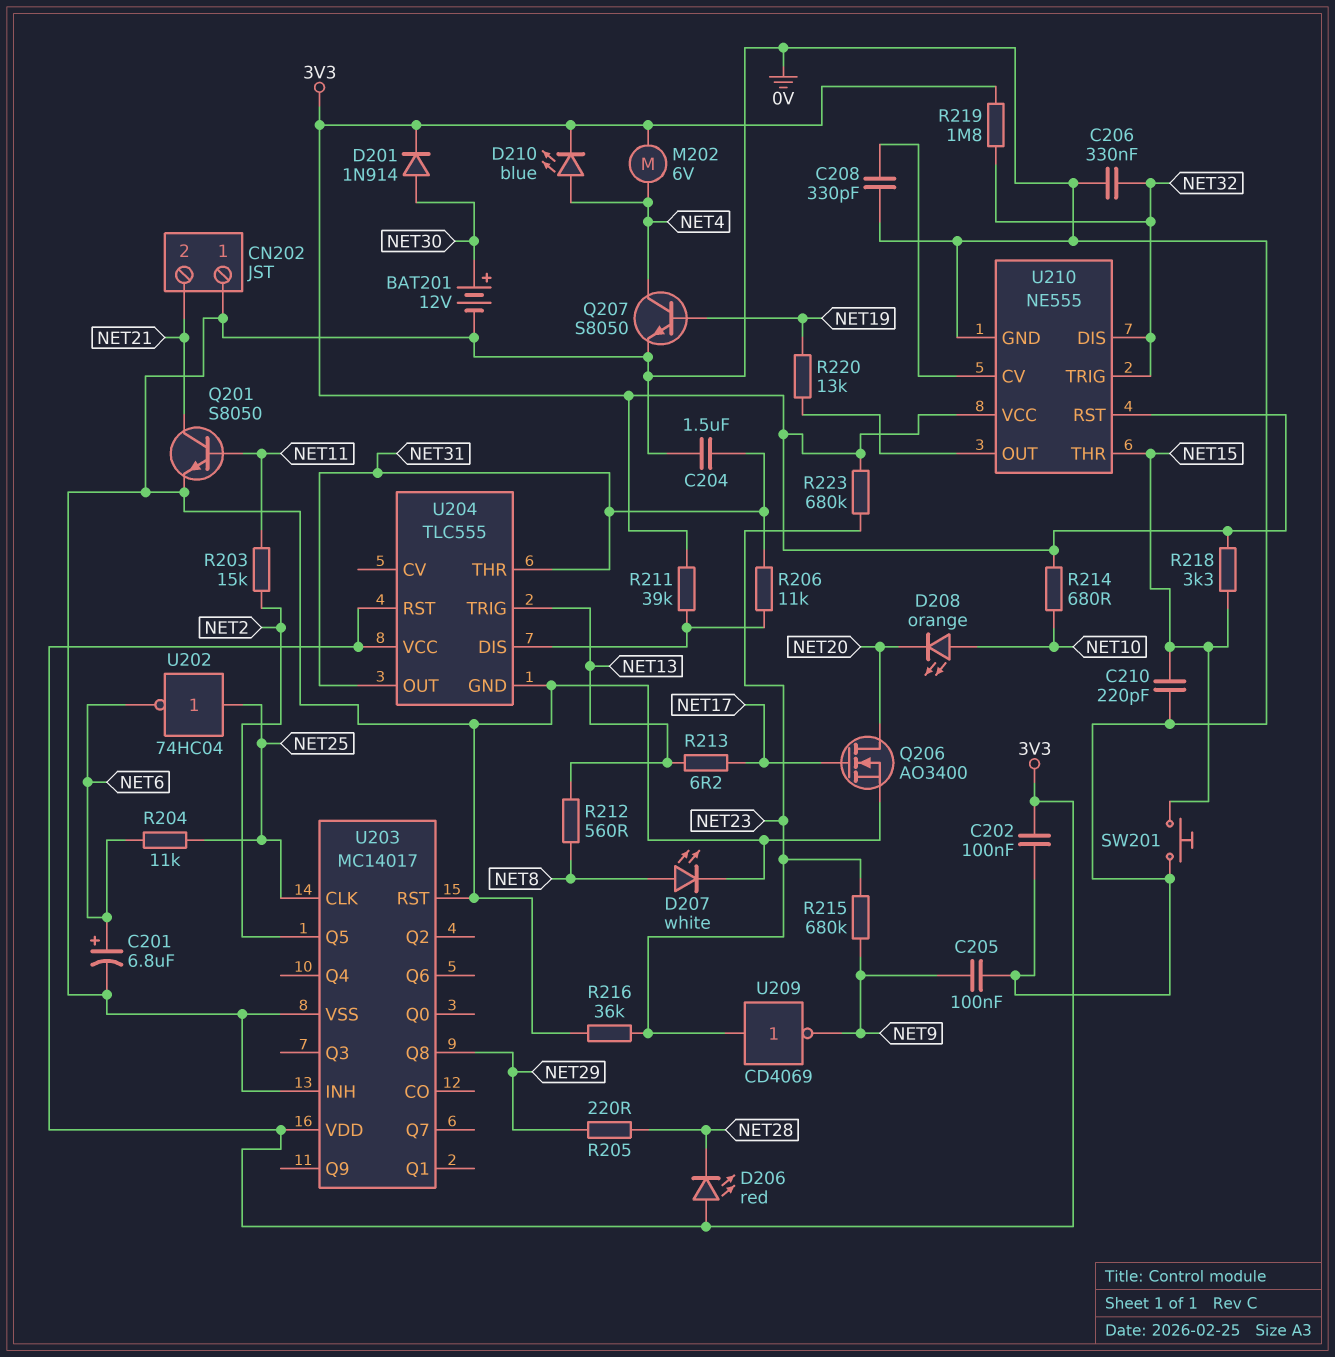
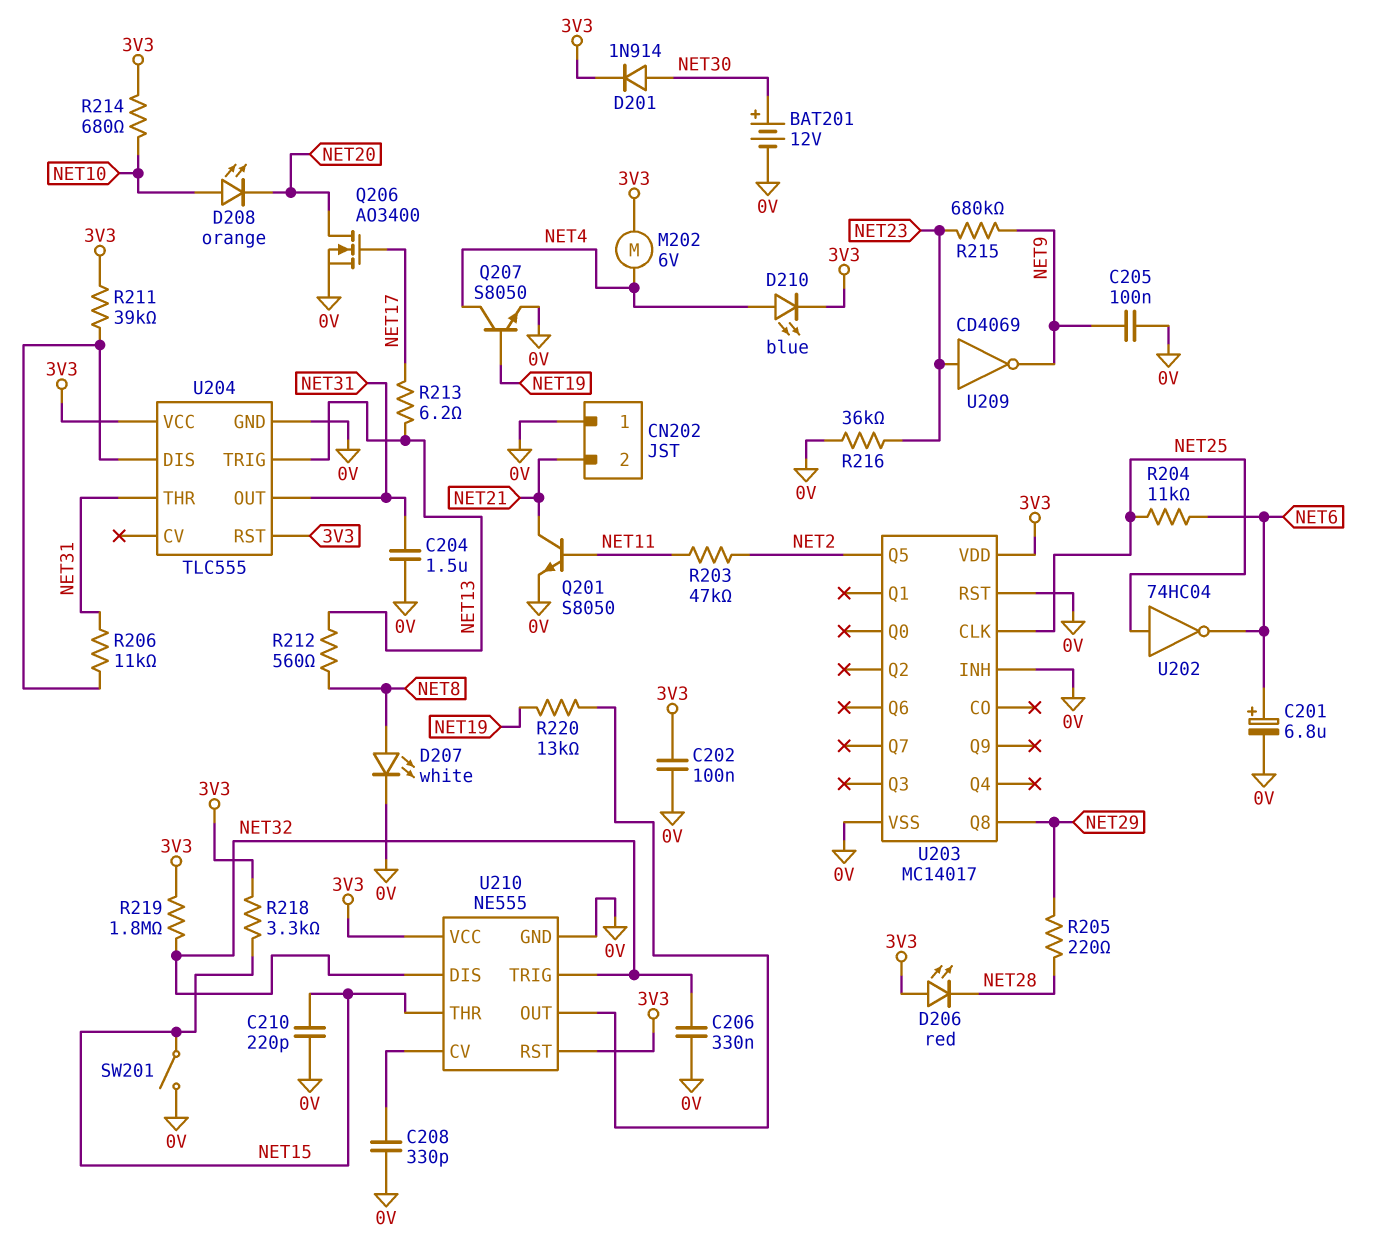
R203: 15k (NET2, NET11) -> 47k (NET2, NET11)
R223: 680k (3V3, NET23) -> none
SW201: button (0V, NET15) -> switch (0V, NET15)

